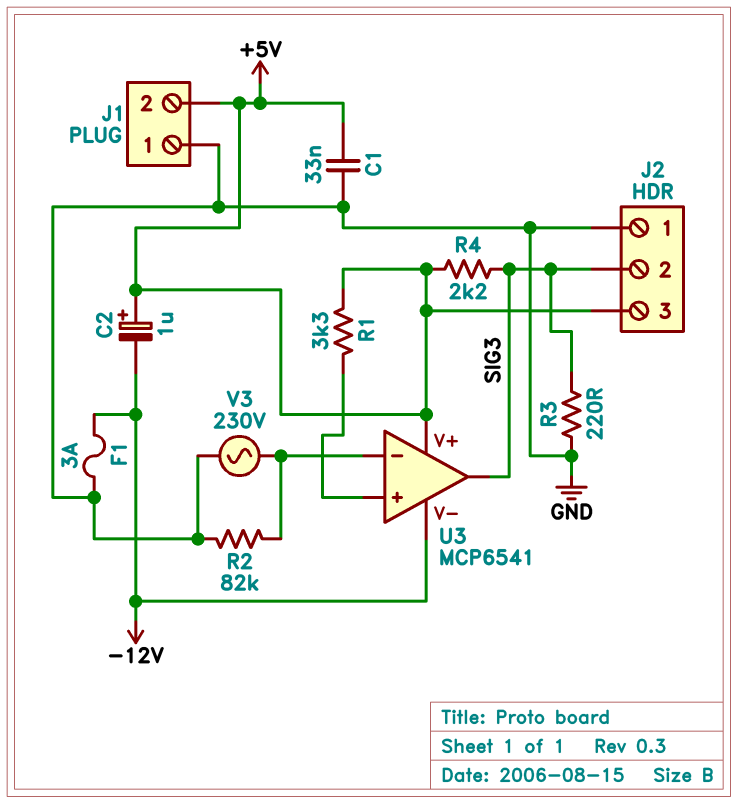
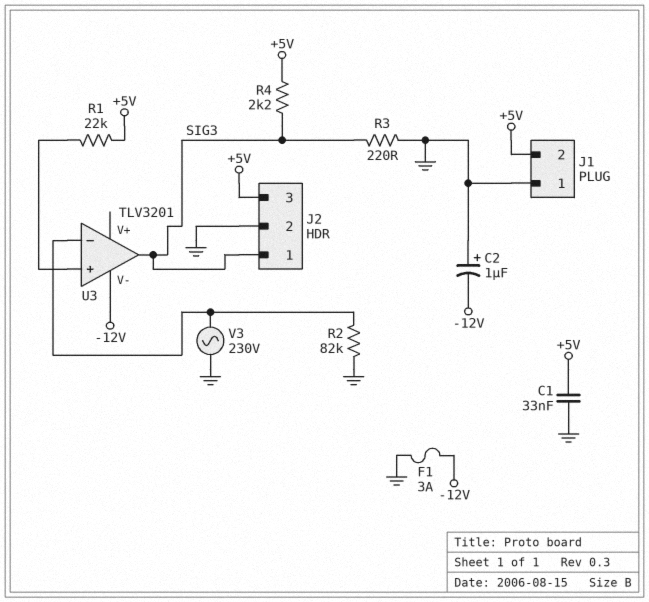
C2: 1uF (plus +5V, minus -12V) -> 1uF (plus GND, minus -12V)
J2 pin 1: GND -> SIG3
J2 pin 2: SIG3 -> GND
R1: 3.3k (+5V, U3/in+) -> 22k (+5V, U3/in+)
U3: MCP6541 -> TLV3201
U3 pin V+: +5V -> none

